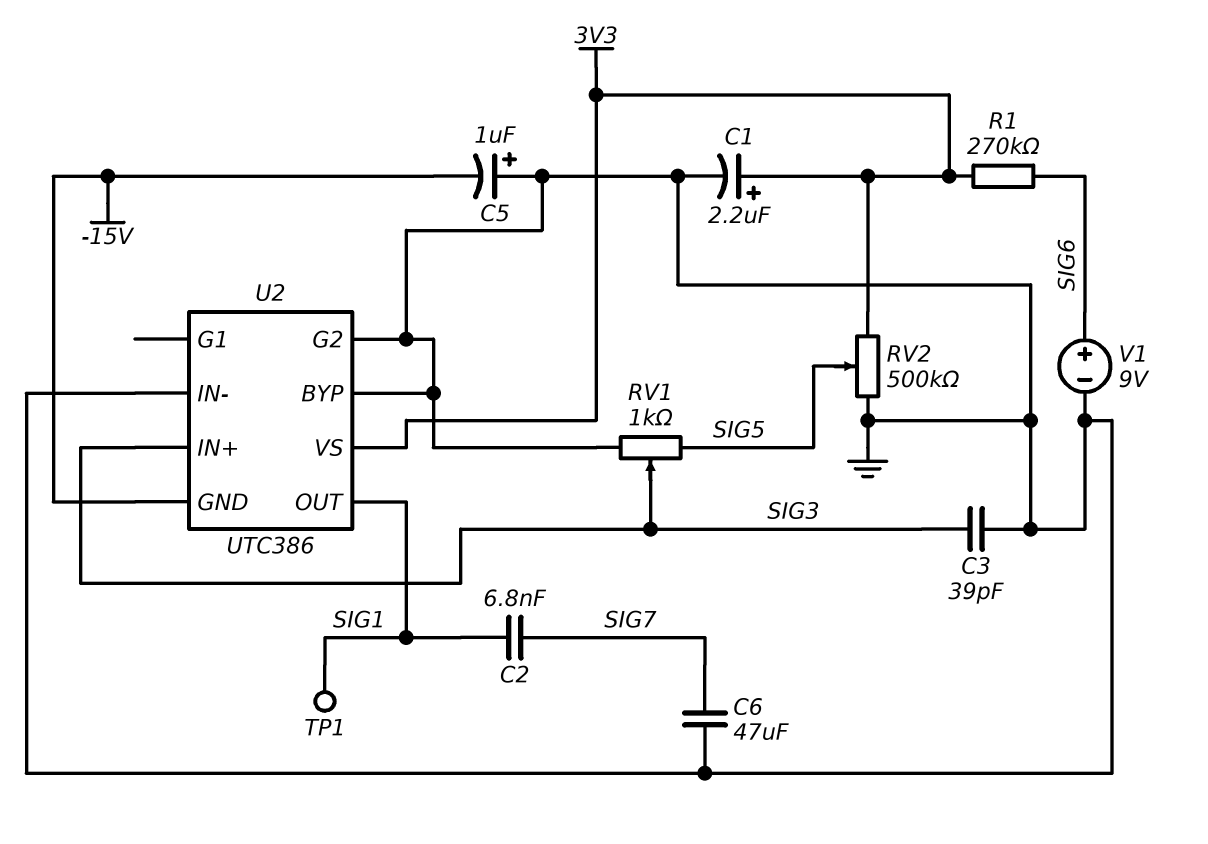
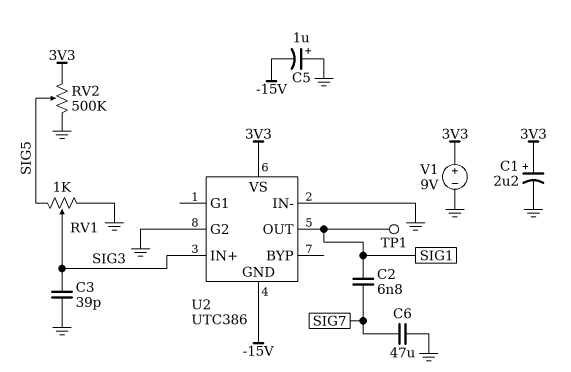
R1: 270k (3V3, SIG6) -> none
U2 pin BYP: GND -> none
V1: 9V (plus SIG6, minus GND) -> 9V (plus 3V3, minus GND)

